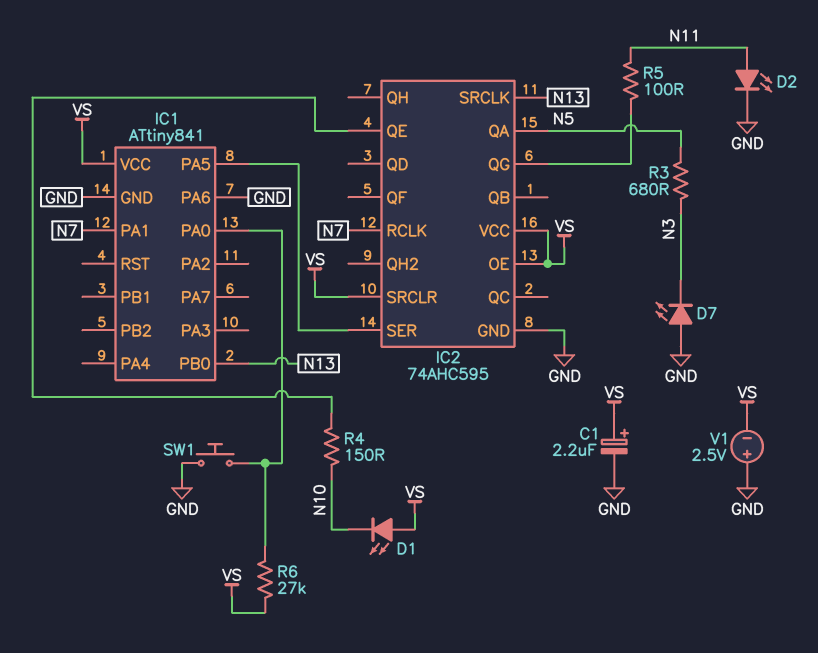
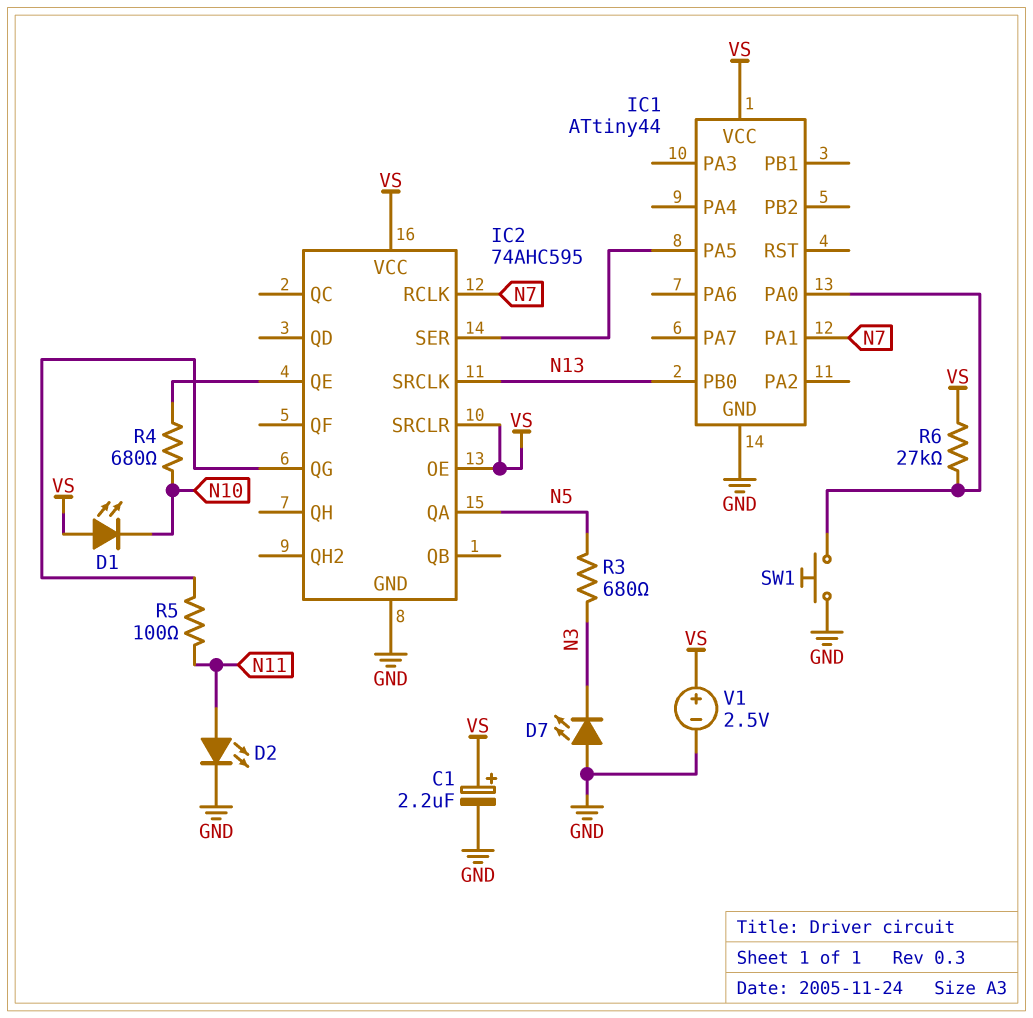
IC1: ATtiny841 -> ATtiny44
IC1 pin PA6: GND -> none
R4: 150 (IC2/QE, N10) -> 680 (IC2/QE, N10)
V1: 2.5V (plus GND, minus VS) -> 2.5V (plus VS, minus GND)

